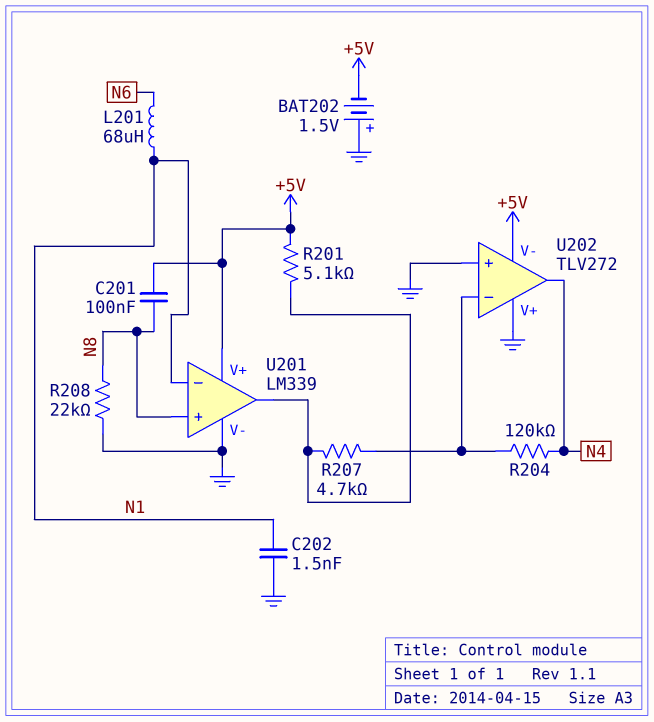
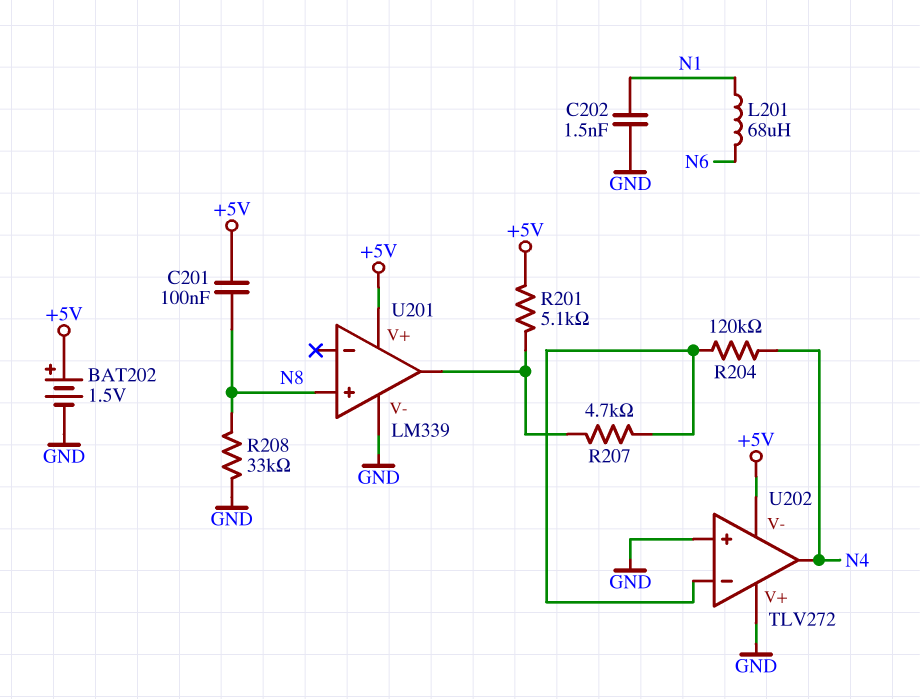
BAT202: 1.5V (plus GND, minus +5V) -> 1.5V (plus +5V, minus GND)
R208: 22k (GND, N8) -> 33k (GND, N8)
U201 pin in-: N1 -> none

